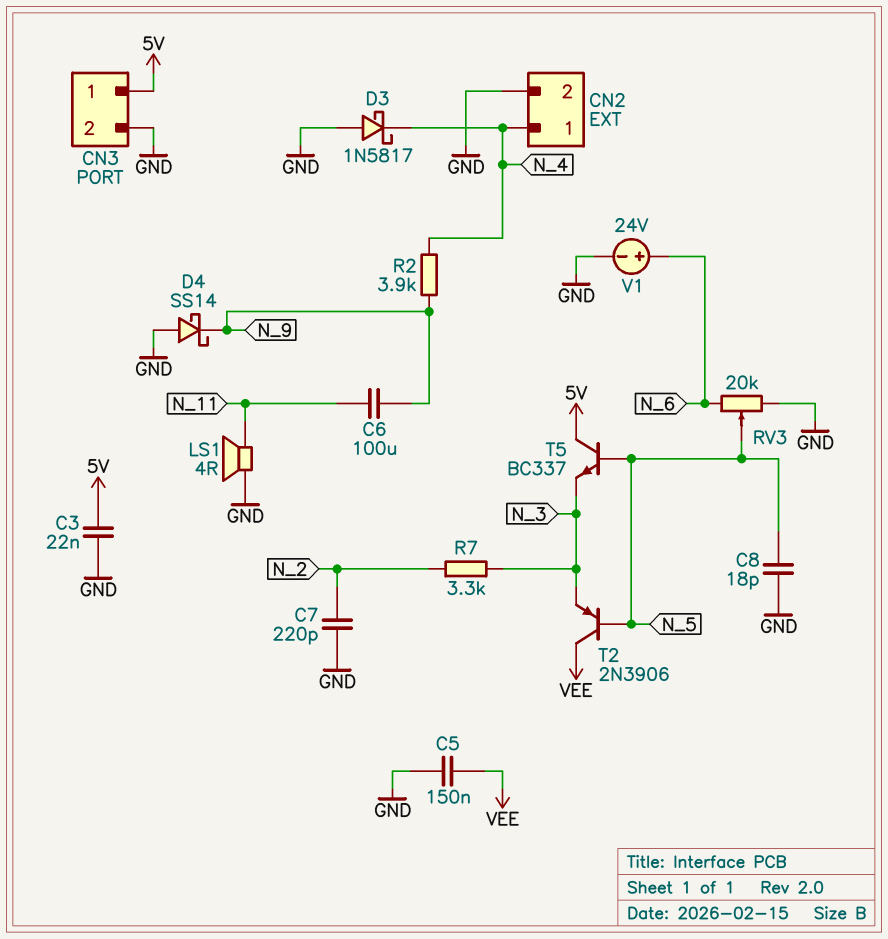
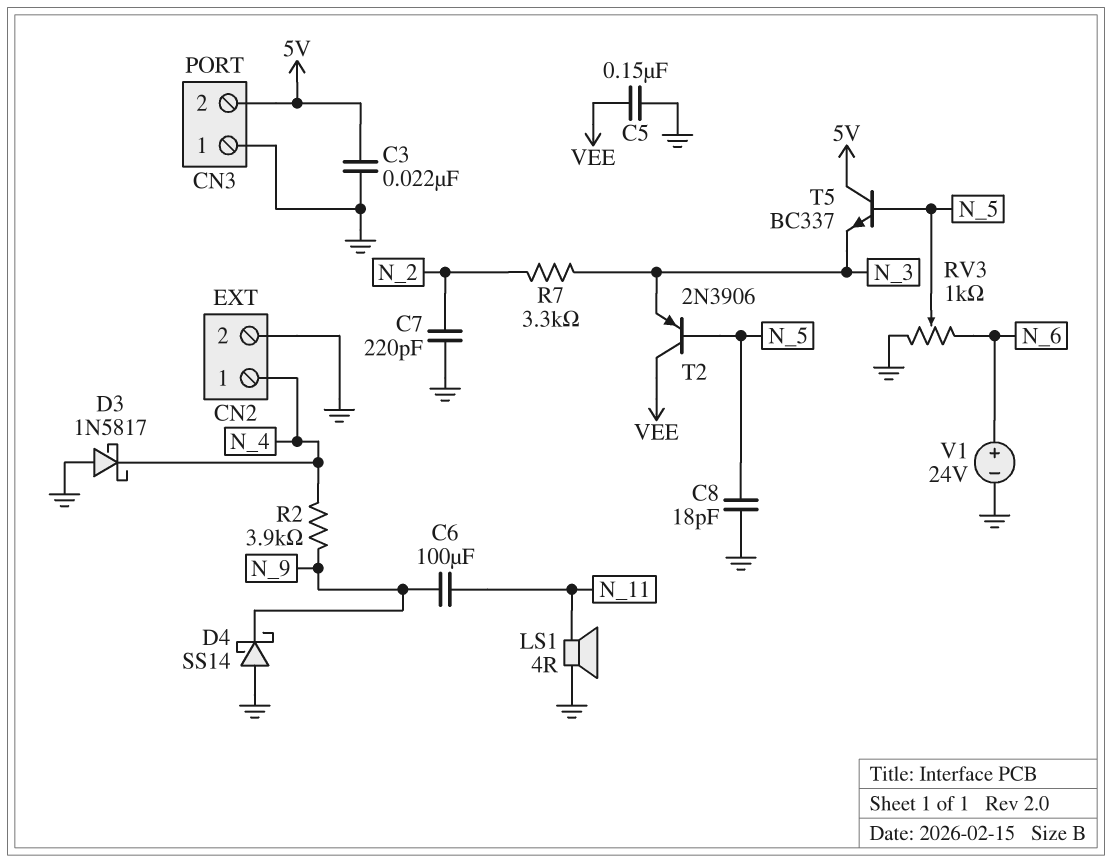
CN3 pin 1: 5V -> GND
CN3 pin 2: GND -> 5V
RV3: 20k (GND, N_6, wiper N_5) -> 1k (GND, N_6, wiper N_5)

